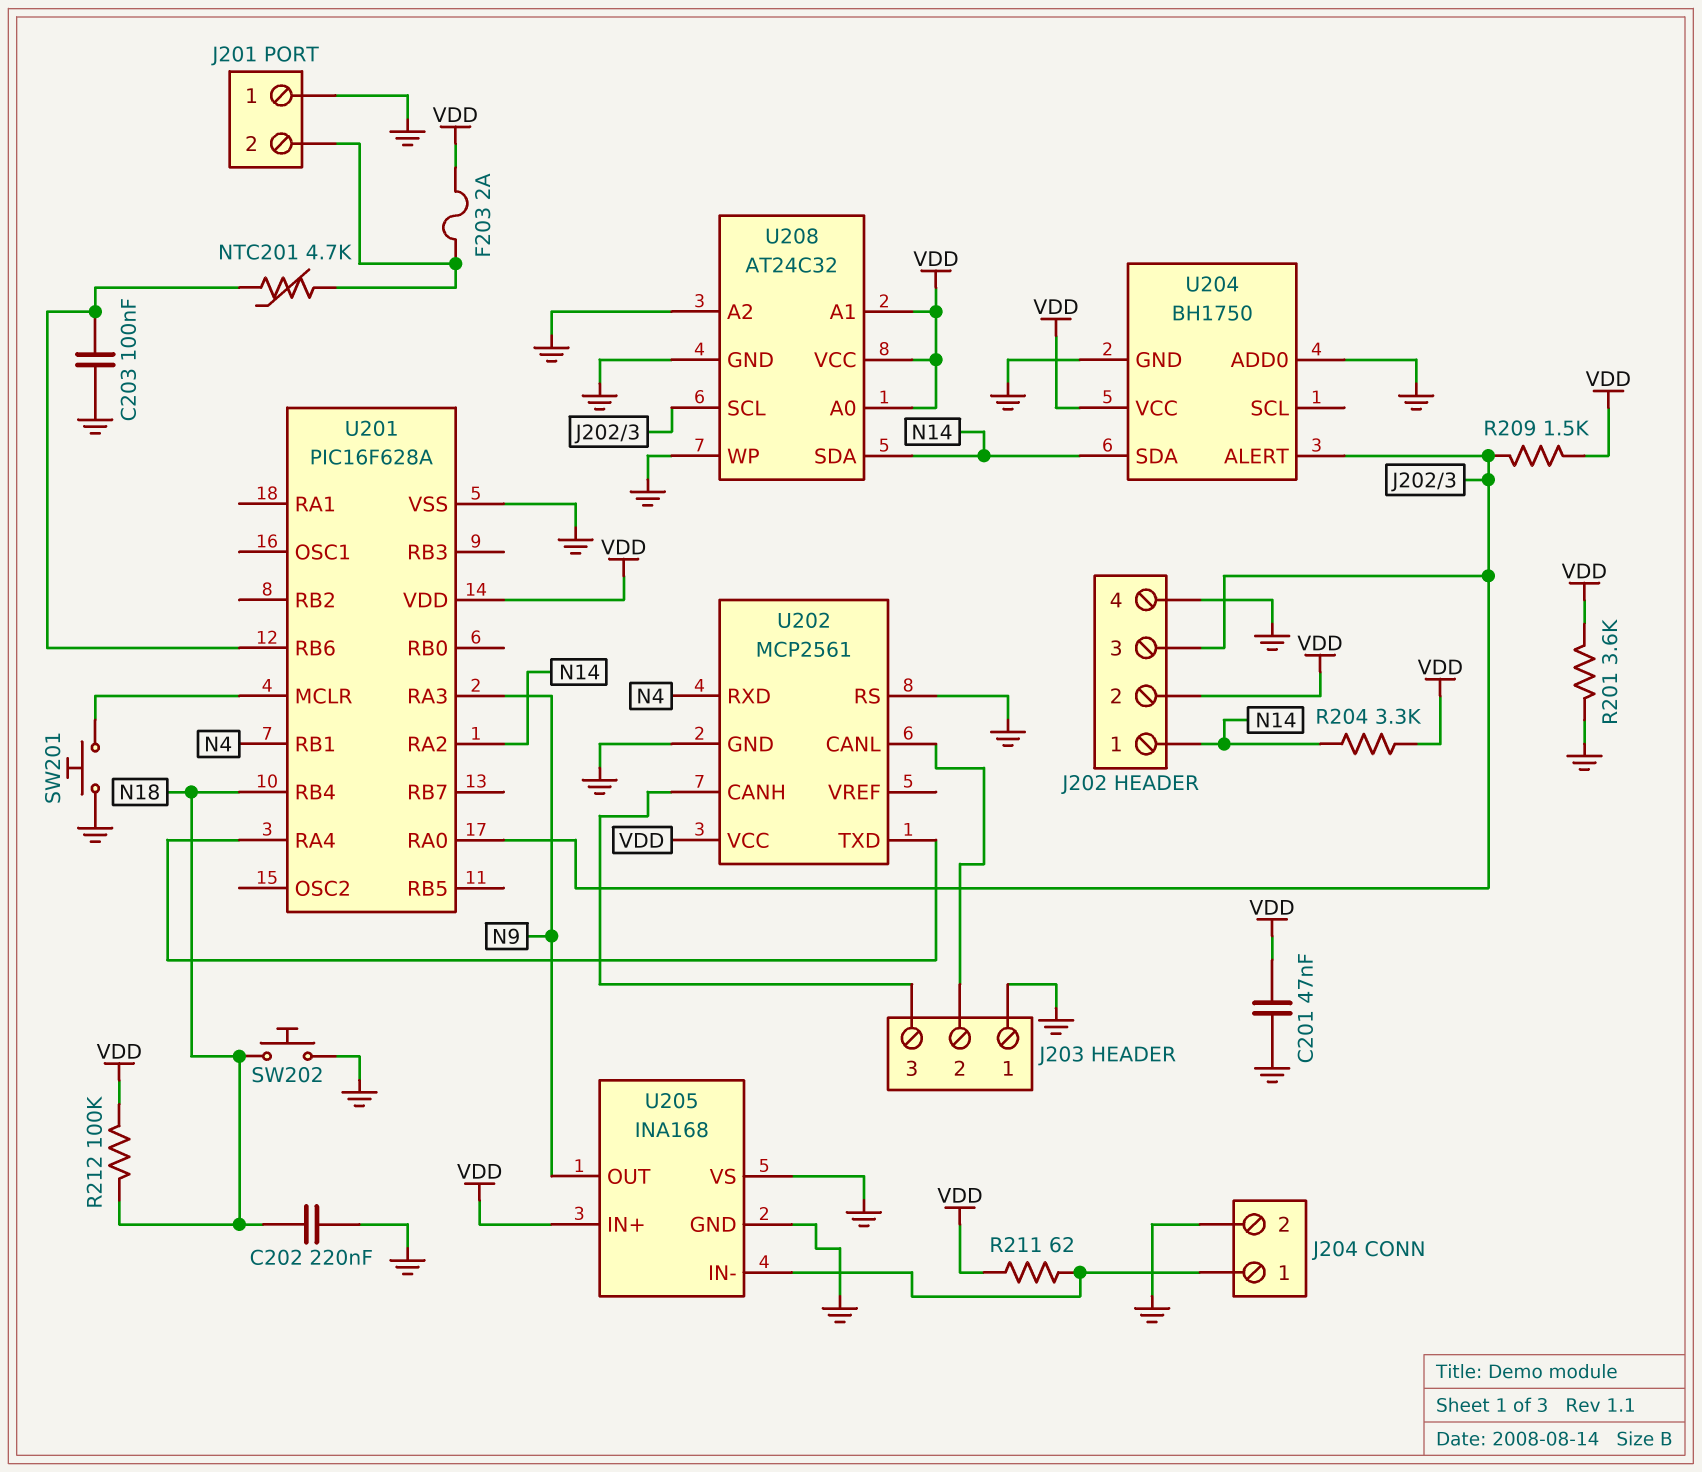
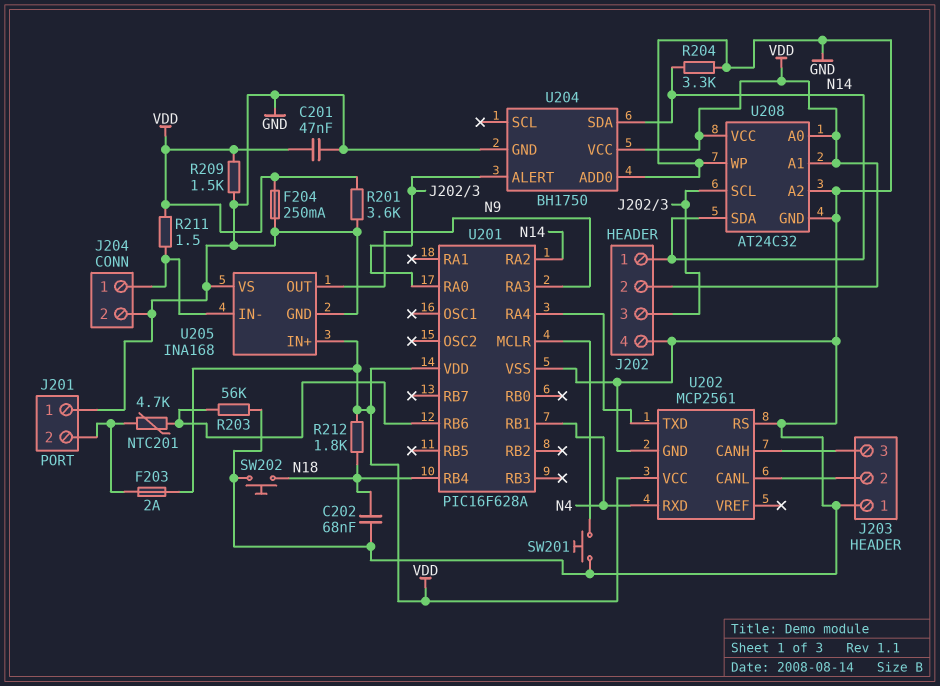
C202: 220nF (GND, N18) -> 68nF (GND, N18)
C203: 100nF (GND, U201/RB6) -> none
F204: none -> 250mA (GND, VDD)
R203: none -> 56k (GND, U201/RB6)
R204: 3.3k (N14, VDD) -> 3.3k (GND, N14)
R209: 1.5k (J202/3, VDD) -> 1.5k (GND, VDD)
R211: 62 (J204/1, VDD) -> 1.5 (J204/1, VDD)
R212: 100k (N18, VDD) -> 1.8k (N18, VDD)

